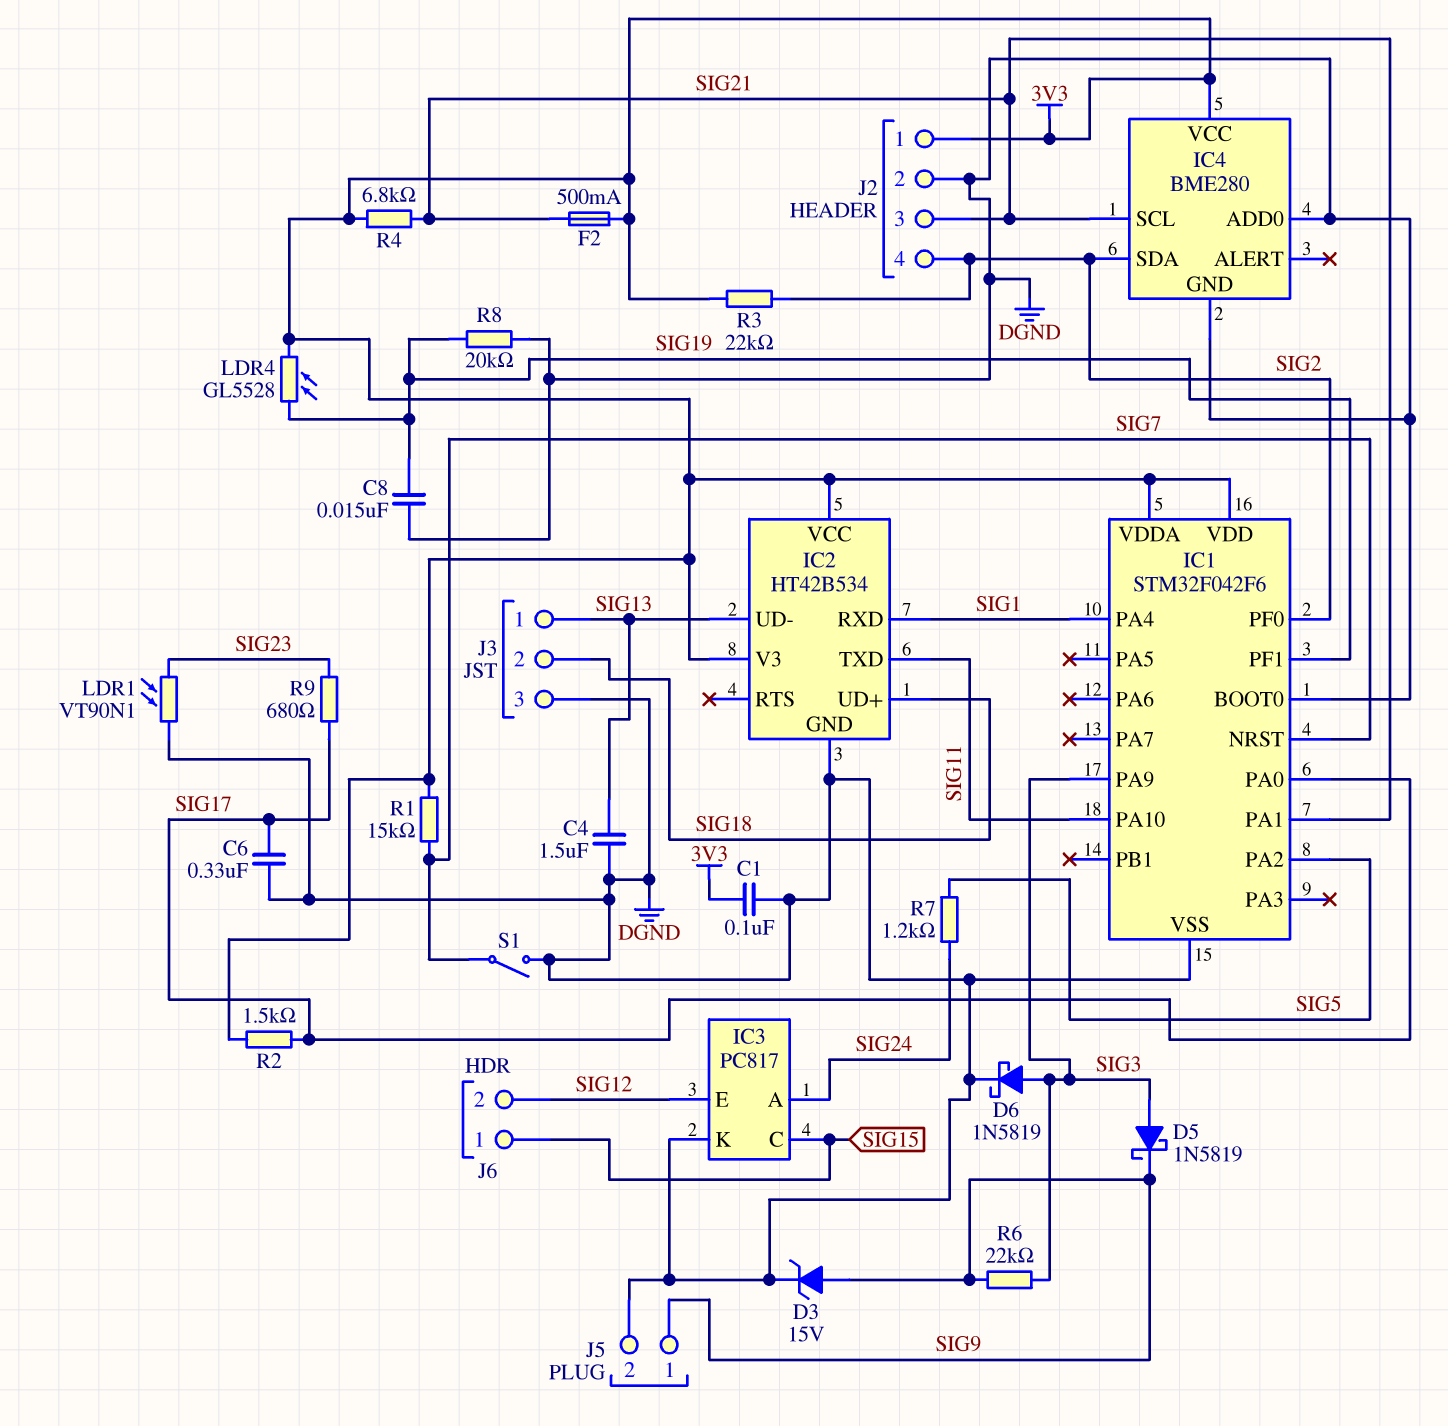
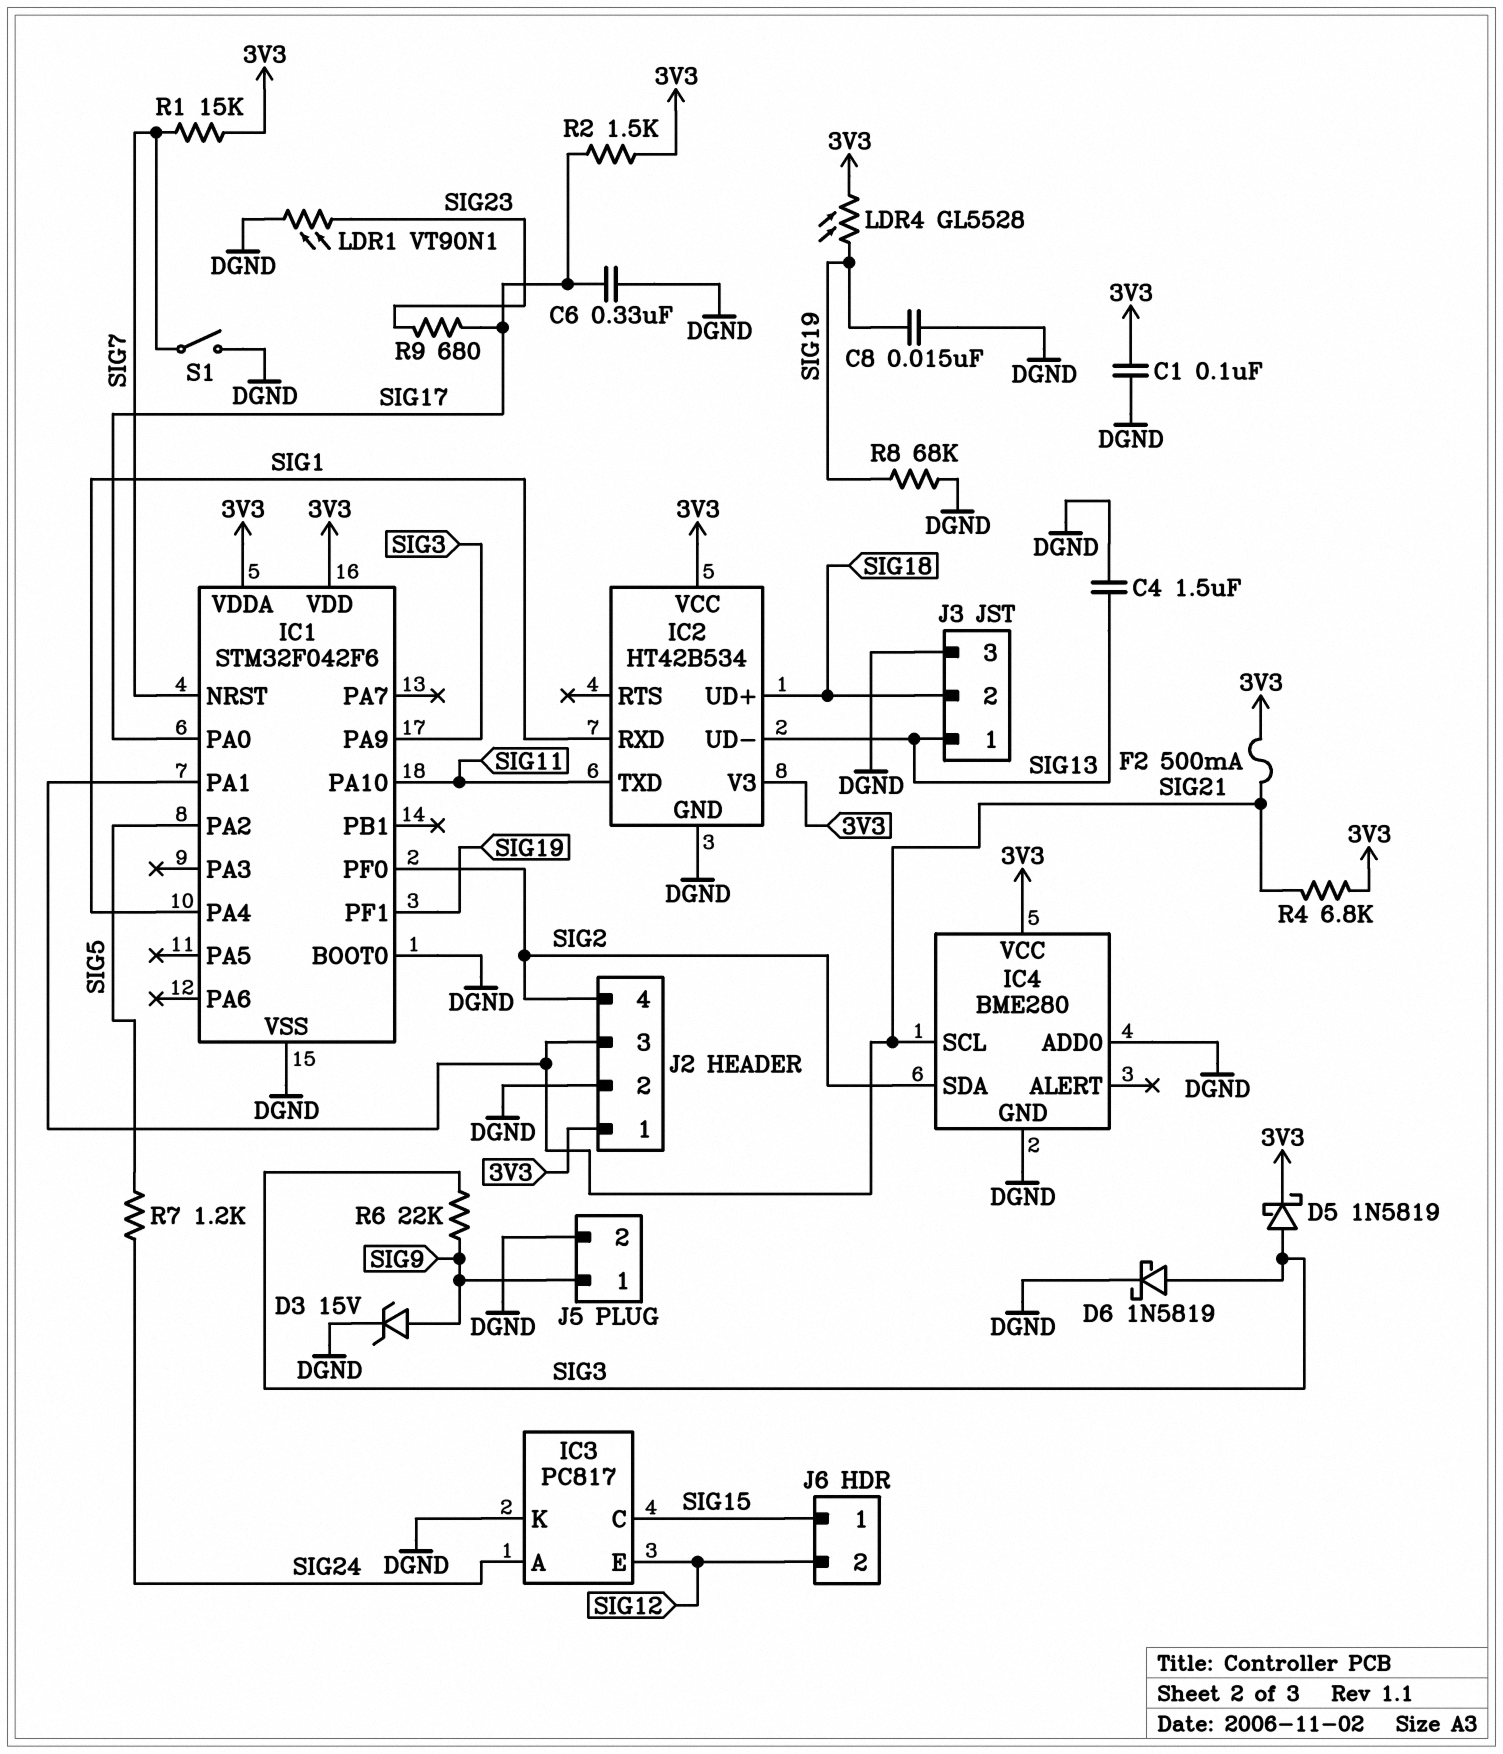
D5: schottky 1N5819 (A SIG3, K SIG9) -> schottky 1N5819 (A SIG3, K 3V3)
R3: 22k (3V3, SIG2) -> none
R8: 20k (DGND, SIG19) -> 68k (DGND, SIG19)

